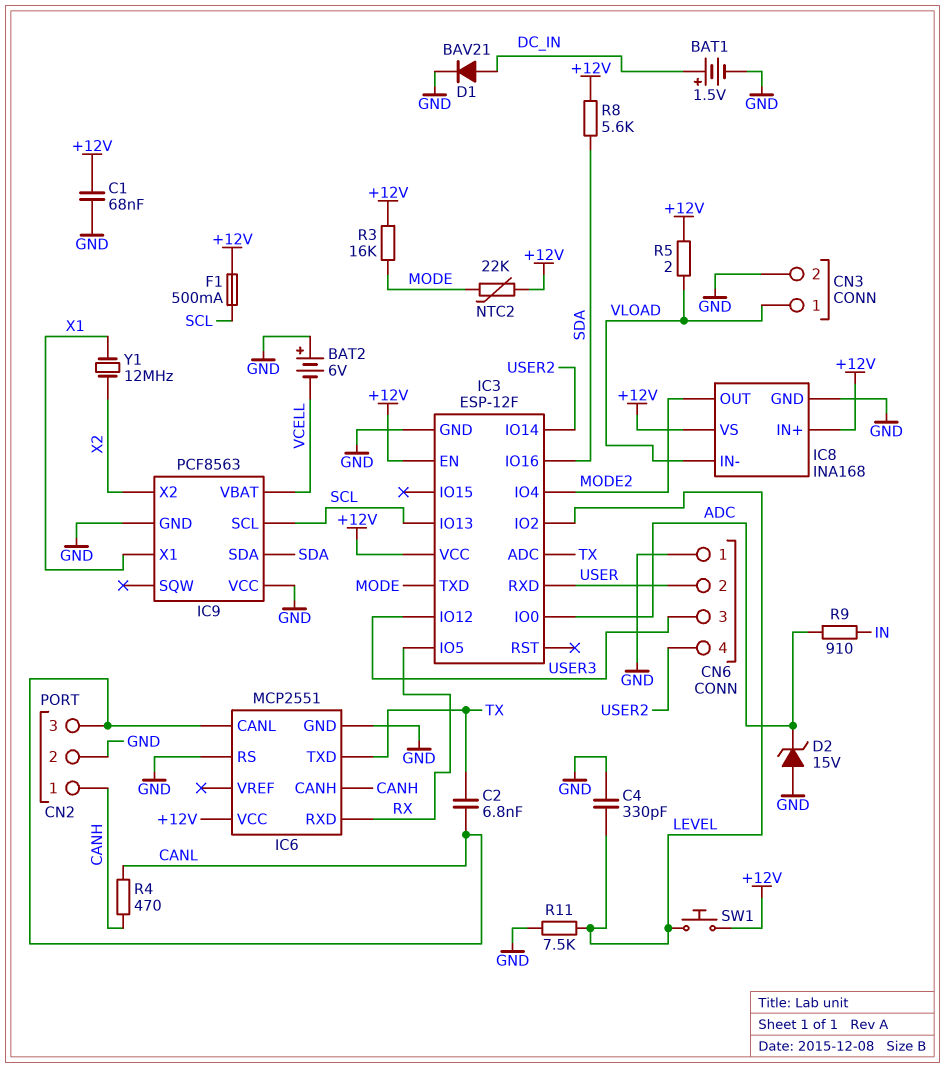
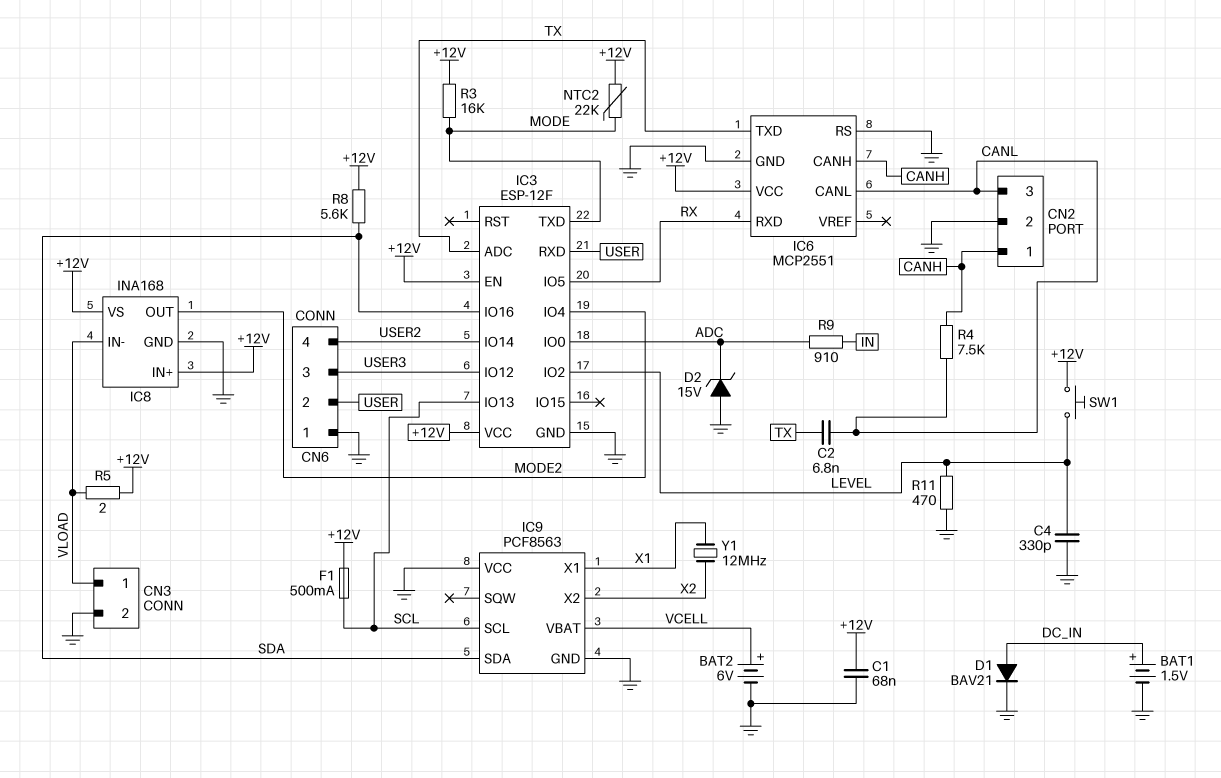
BAT2: 6V (plus GND, minus VCELL) -> 6V (plus VCELL, minus GND)
R4: 470 (CANH, CANL) -> 7.5k (CANH, CANL)
R11: 7.5k (GND, LEVEL) -> 470 (GND, LEVEL)

